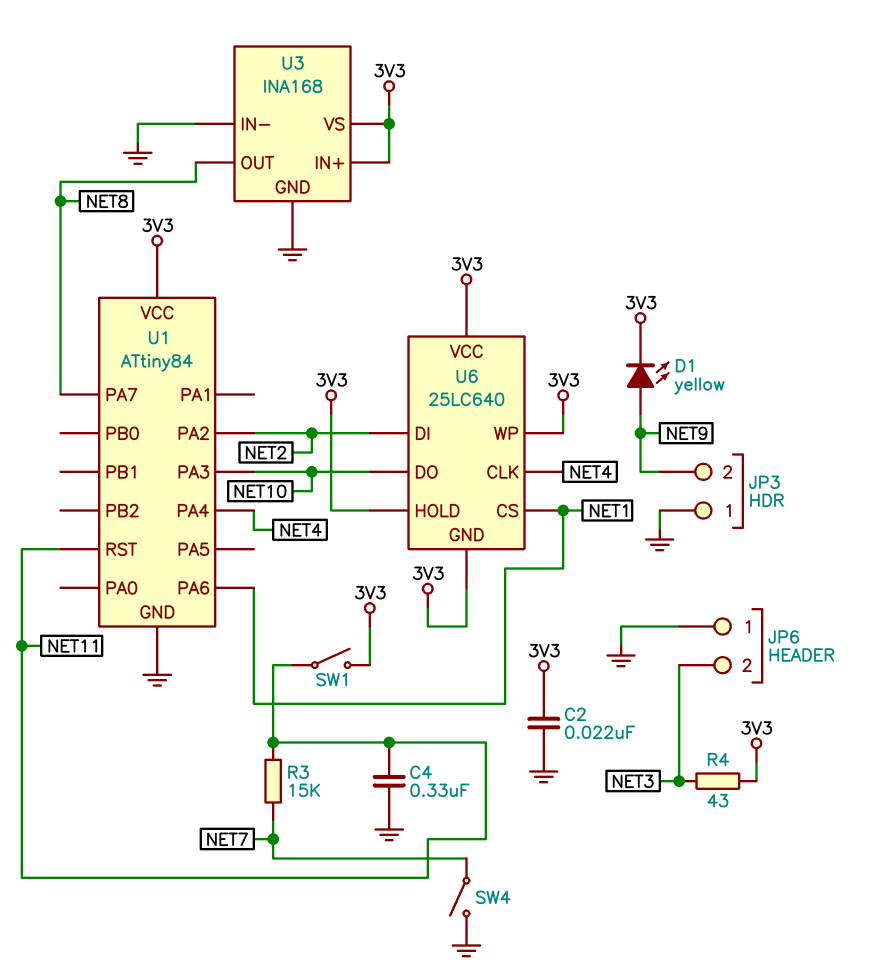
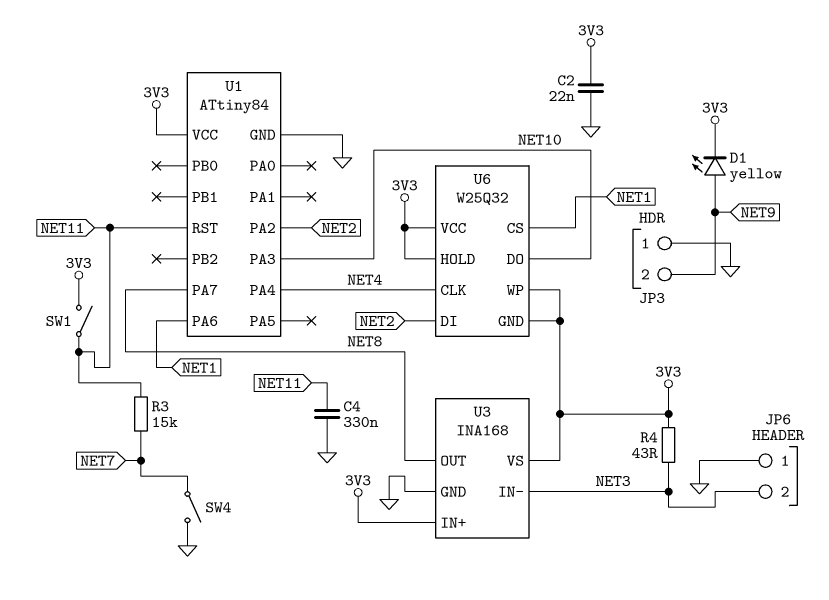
U3 pin IN-: GND -> NET3
U6: 25LC640 -> W25Q32

